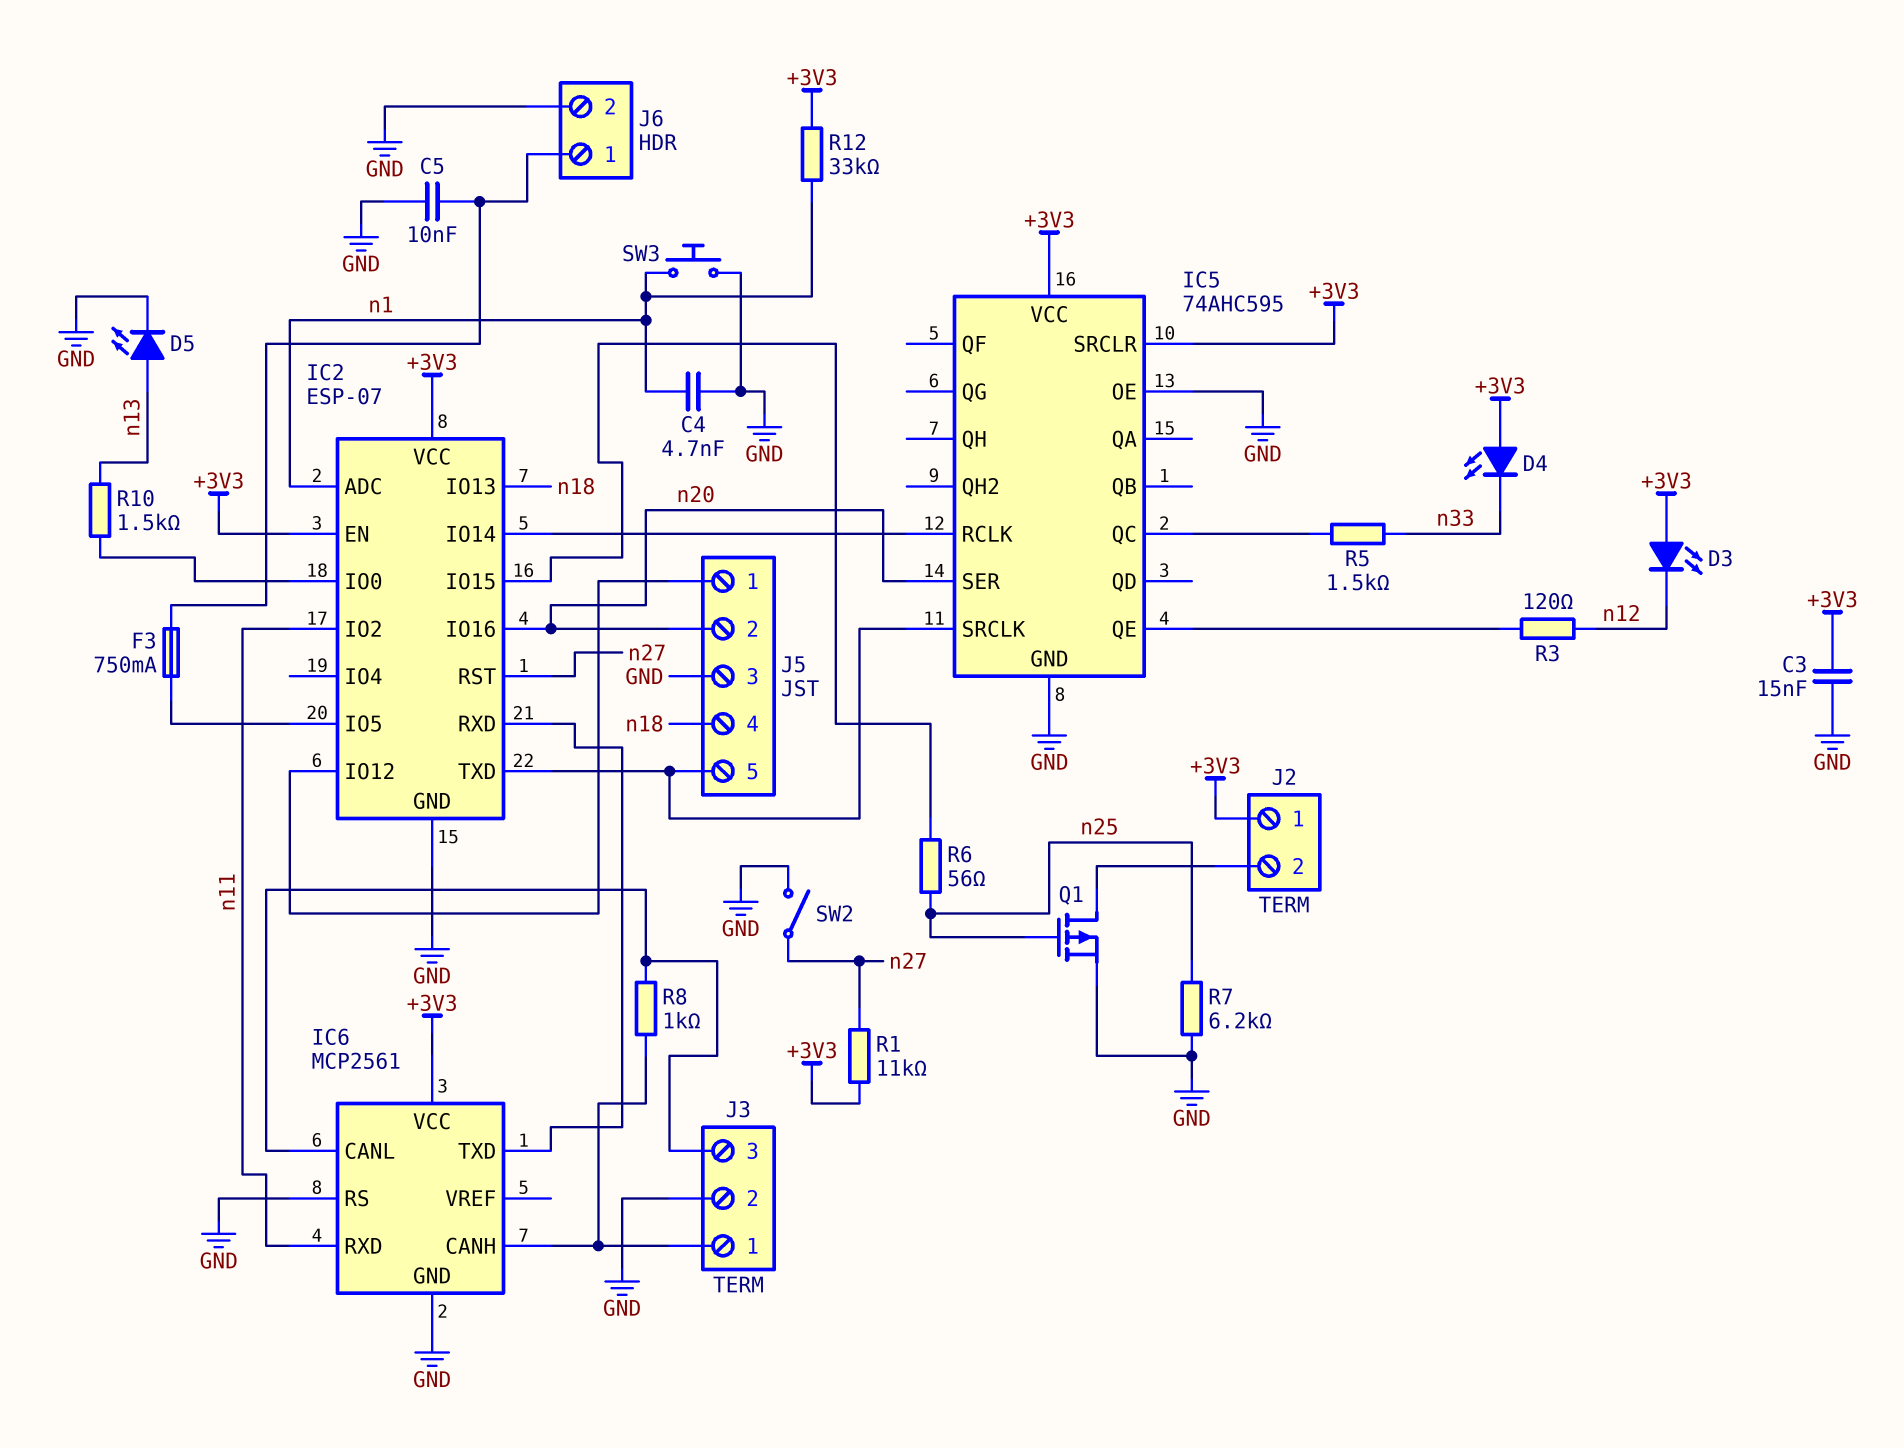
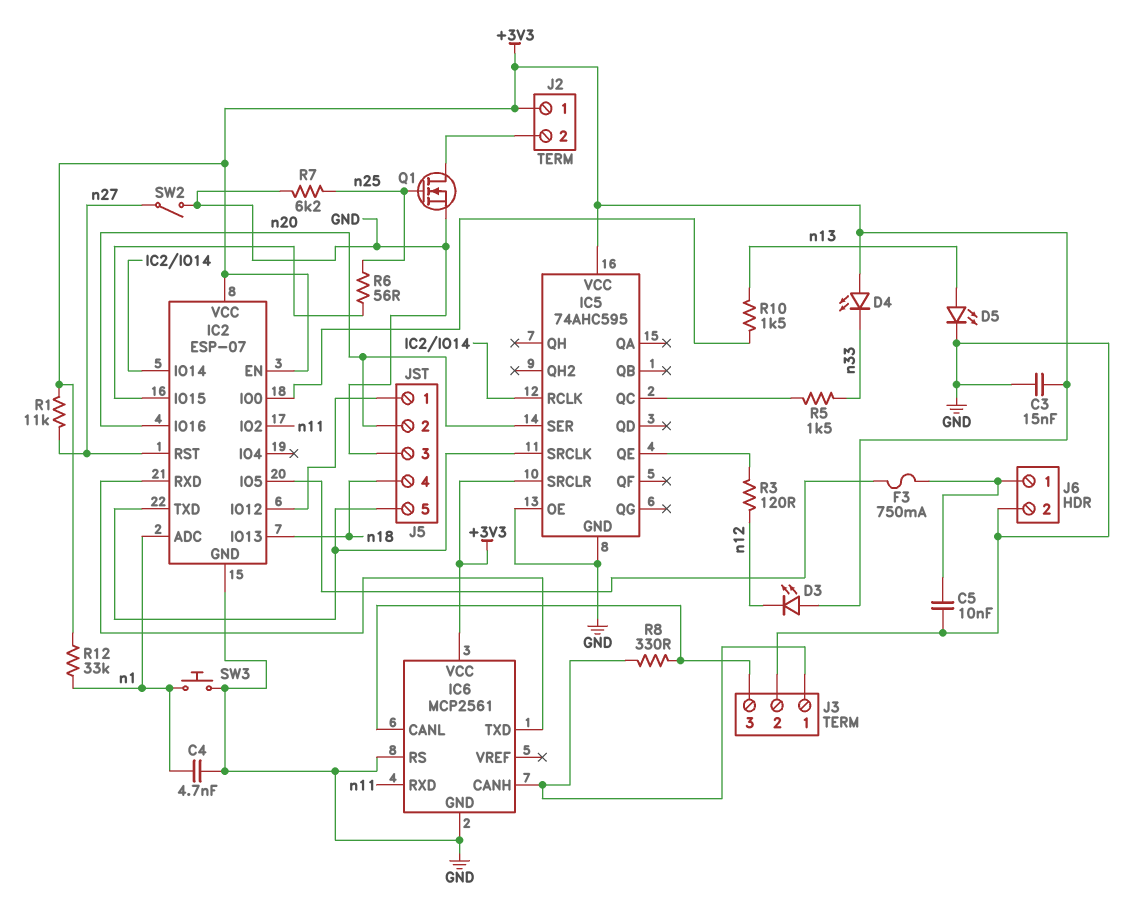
Q1: PMOS (G n25, D J2/2, S GND) -> NMOS (G n25, D J2/2, S GND)
R8: 1k (IC6/CANH, IC6/CANL) -> 330 (IC6/CANH, IC6/CANL)

